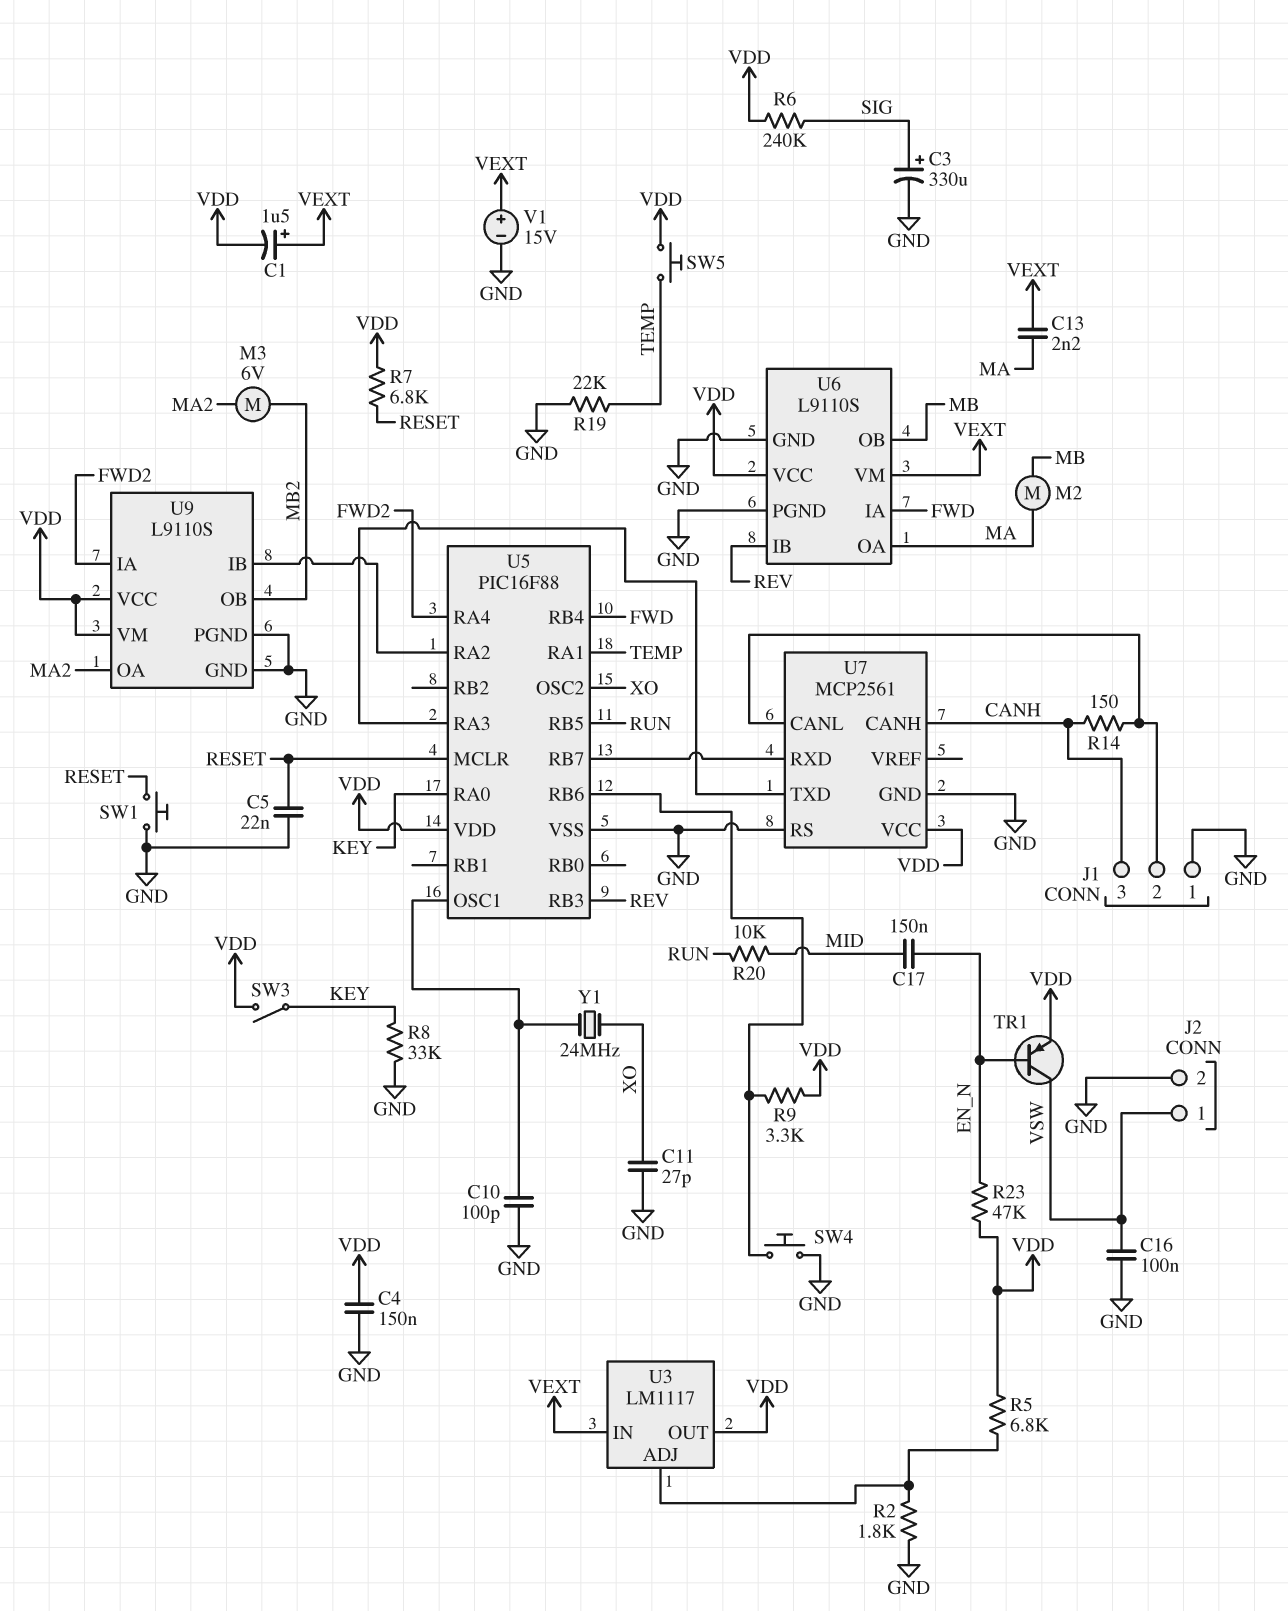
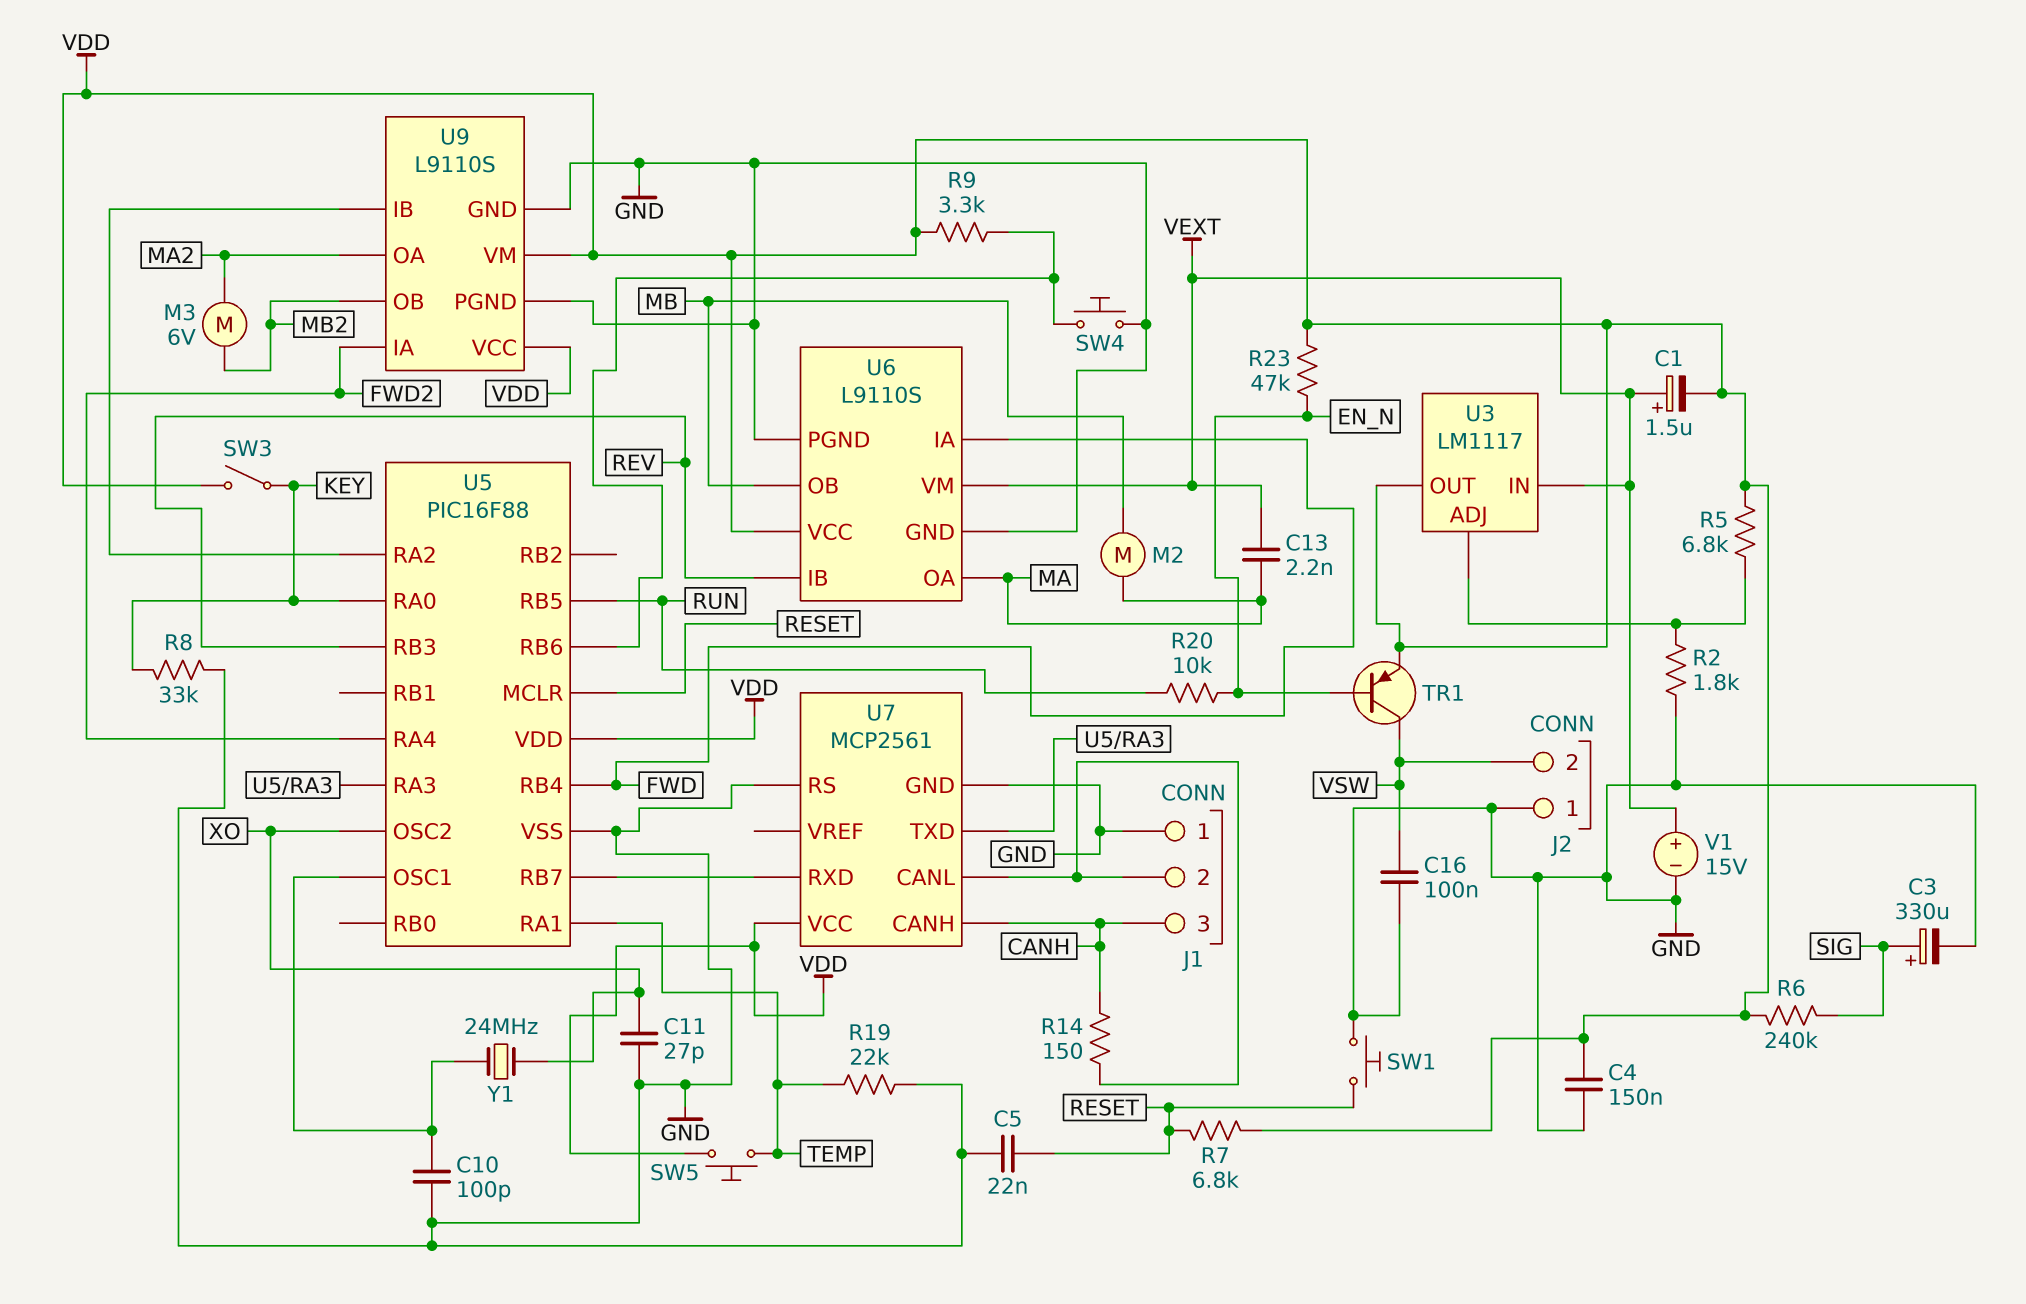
C17: 150nF (EN_N, MID) -> none
J2 pin 1: VSW -> GND
J2 pin 2: GND -> VSW
R20: 10k (MID, RUN) -> 10k (EN_N, RUN)

